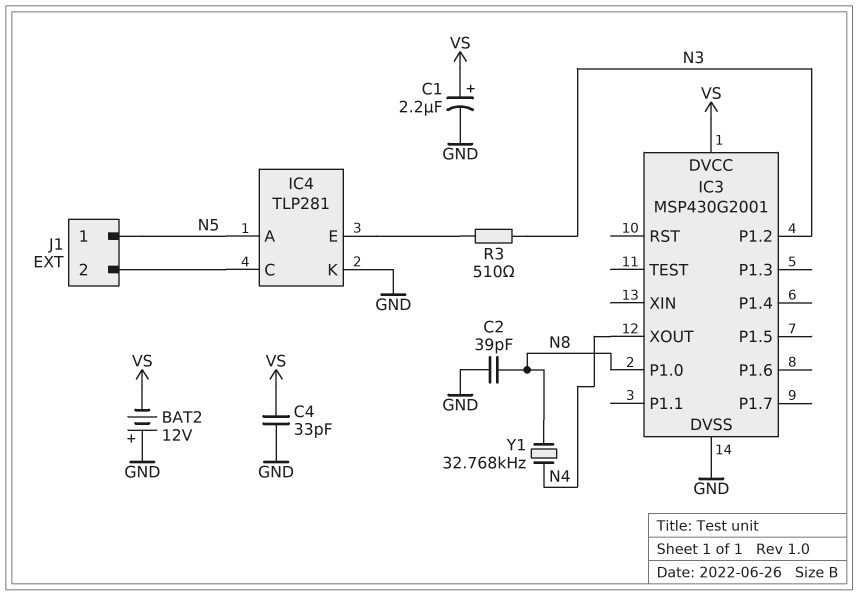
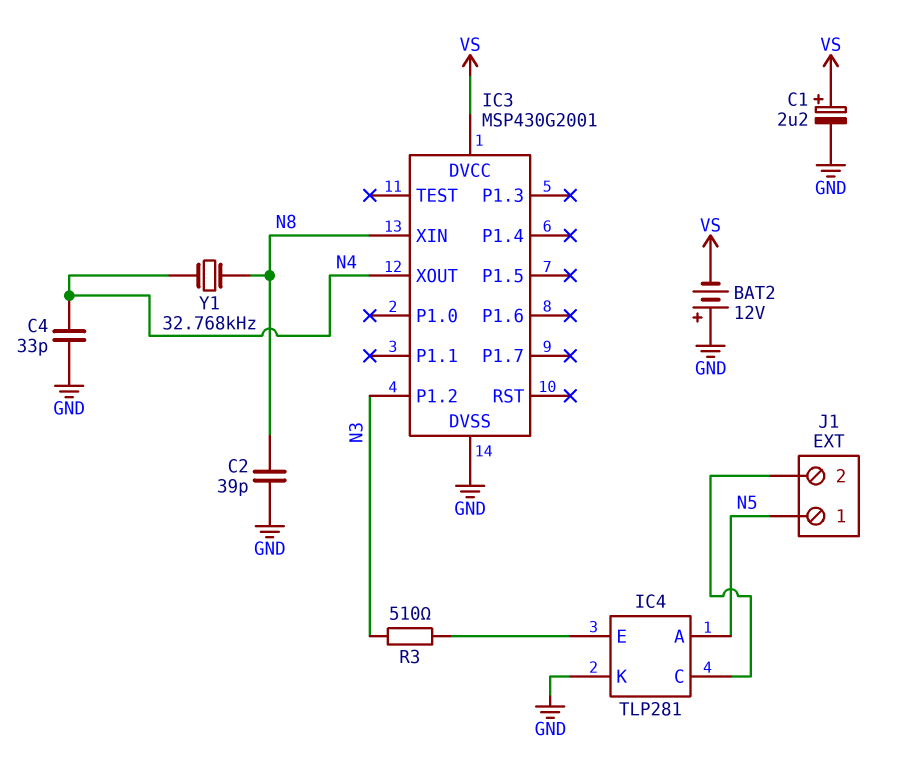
C4: 33pF (GND, VS) -> 33pF (GND, N4)
IC3 pin P1.0: N8 -> none
IC3 pin XIN: none -> N8

